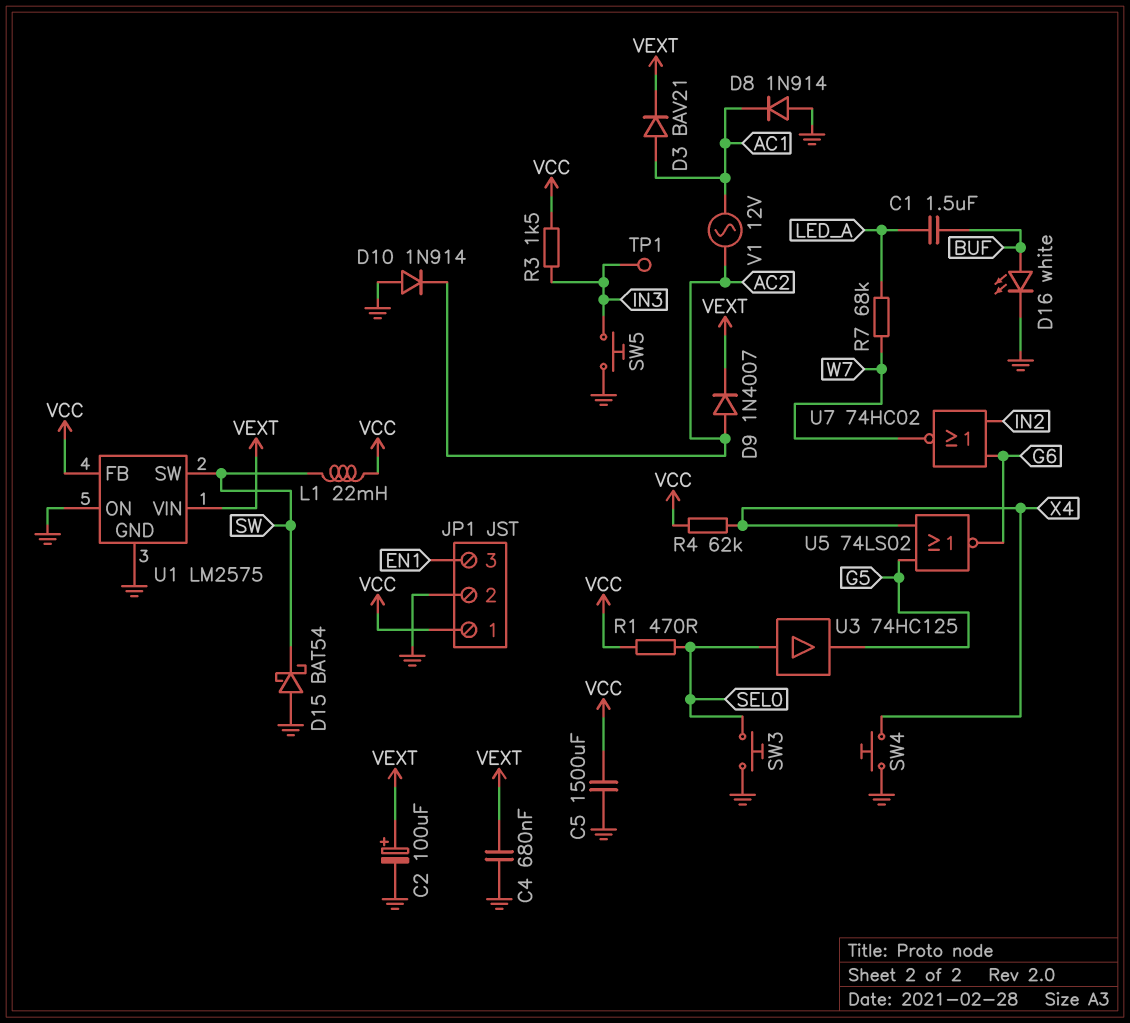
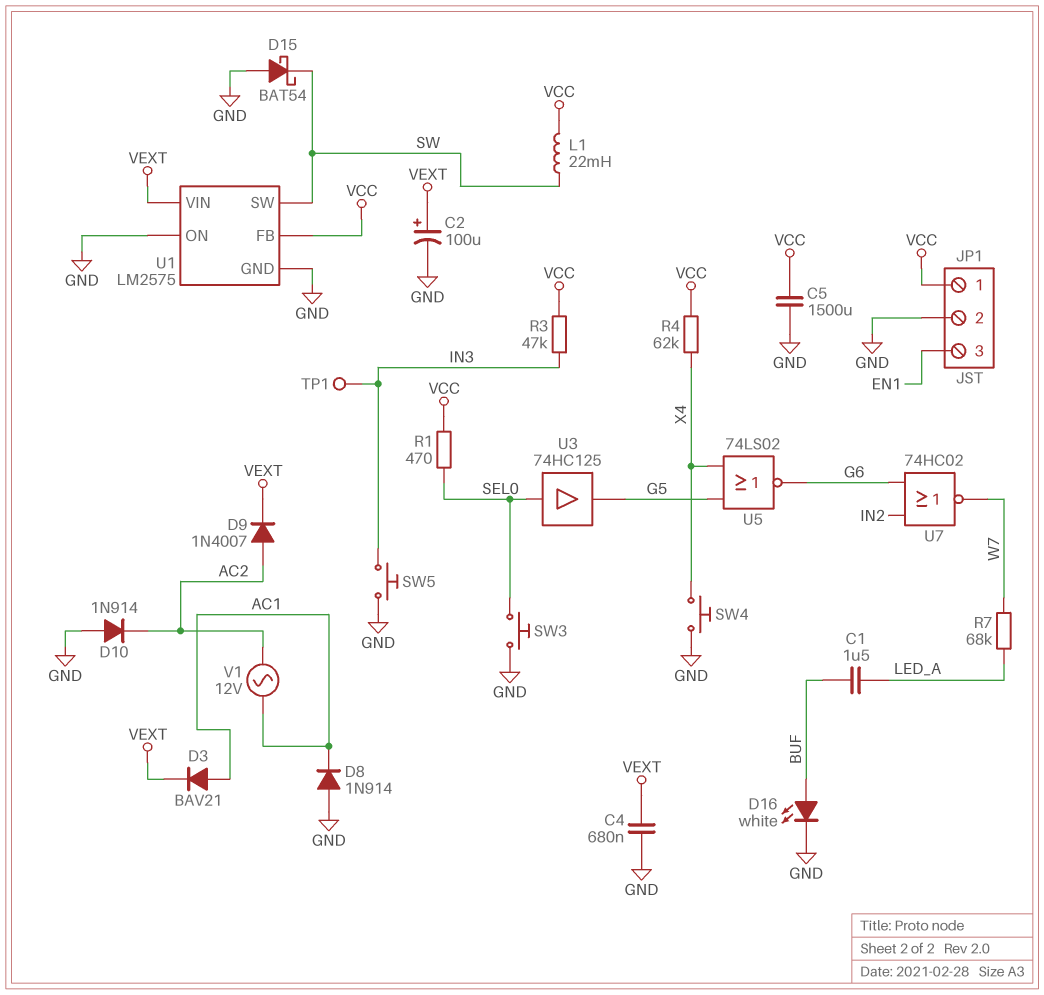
R3: 1.5k (IN3, VCC) -> 47k (IN3, VCC)

